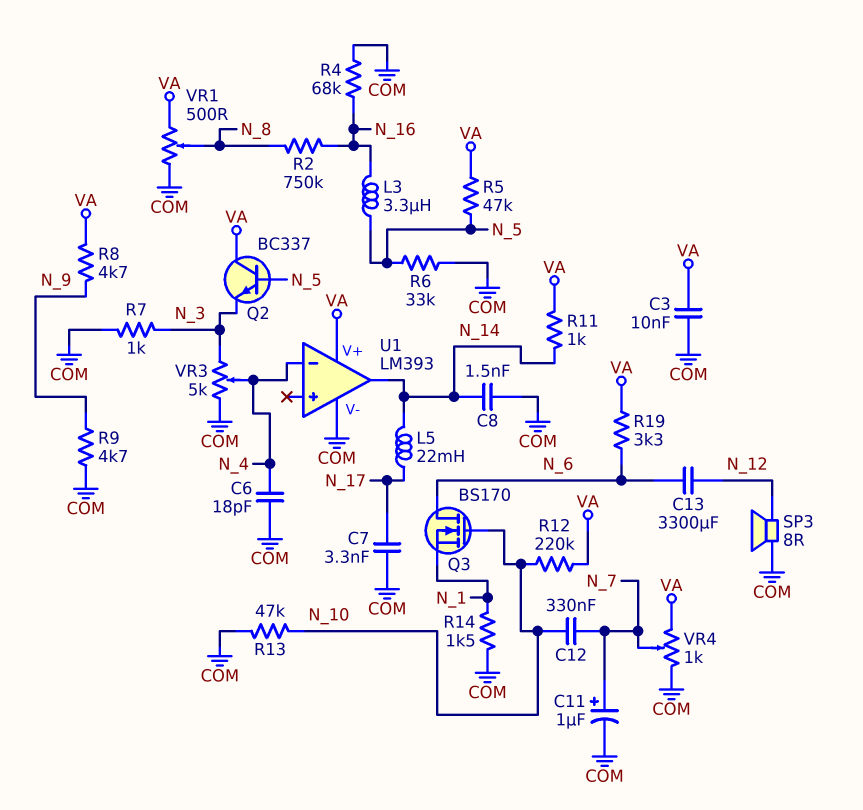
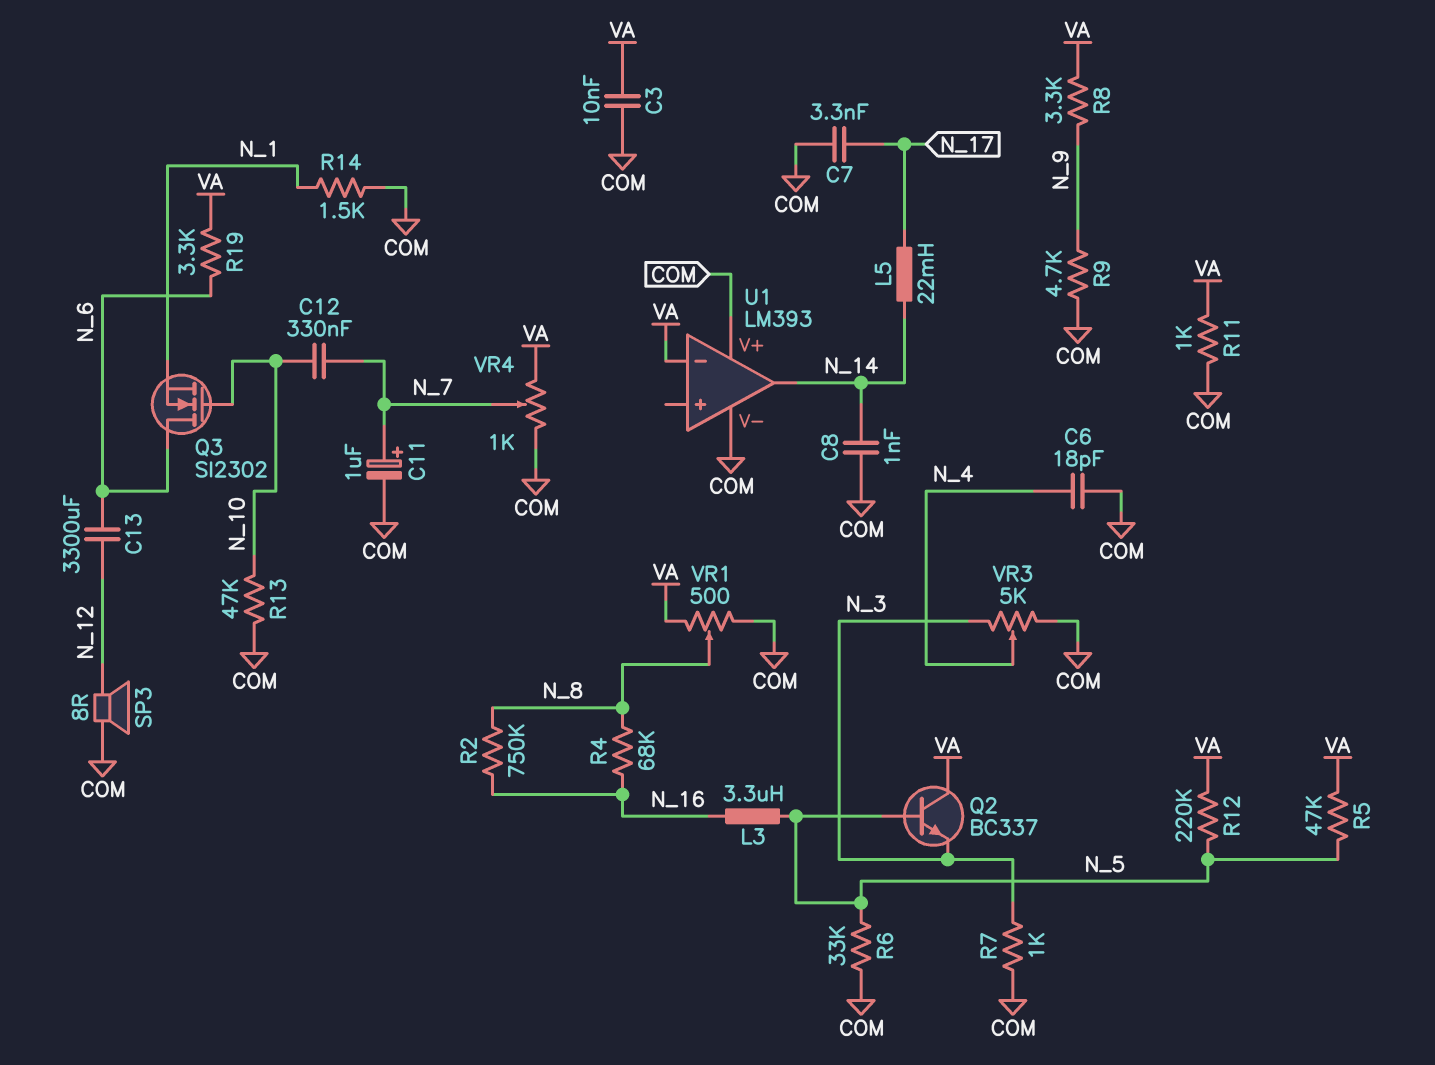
C8: 1.5nF (COM, N_14) -> 1nF (COM, N_14)
Q3: NMOS BS170 (G N_10, D N_6, S N_1) -> NMOS SI2302 (G N_10, D N_6, S N_1)
R4: 68k (COM, N_16) -> 68k (N_8, N_16)
R8: 4.7k (N_9, VA) -> 3.3k (N_9, VA)
R11: 1k (N_14, VA) -> 1k (COM, VA)
R12: 220k (N_10, VA) -> 220k (N_5, VA)
U1 pin V+: VA -> COM
U1 pin in-: N_4 -> VA

